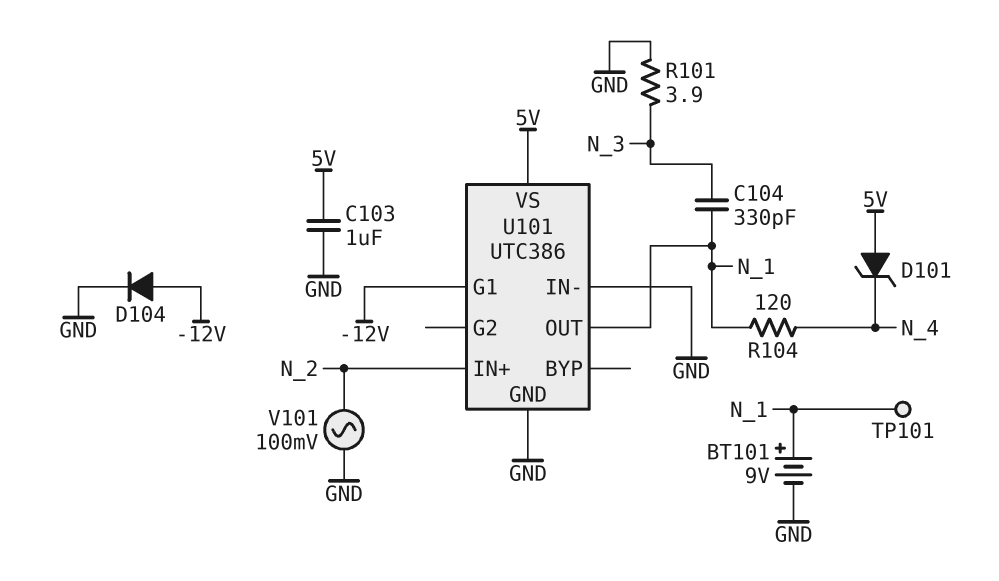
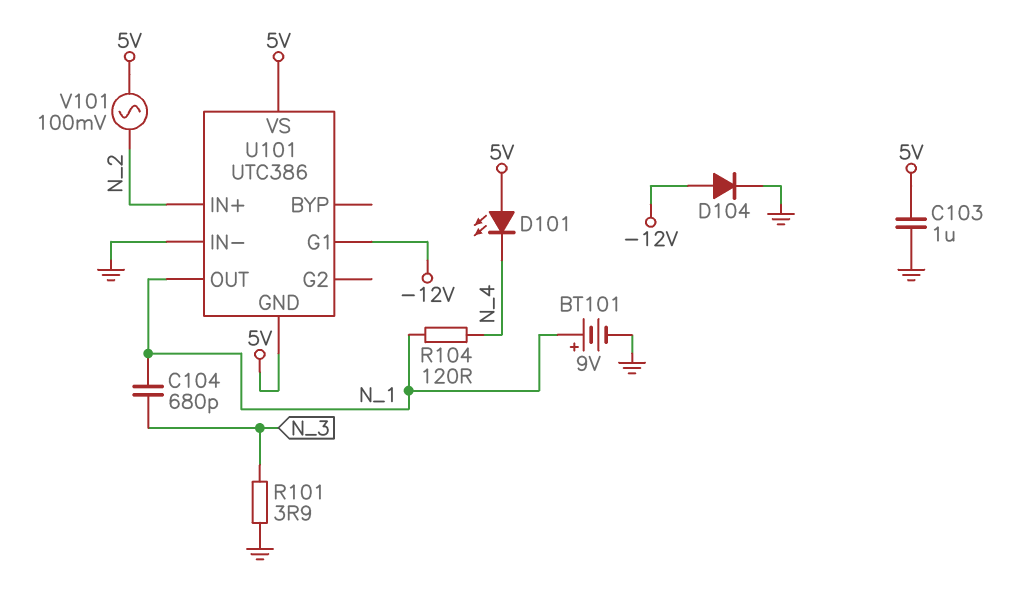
C104: 330pF (N_1, N_3) -> 680pF (N_1, N_3)
D101: zener (A 5V, K N_4) -> LED (A 5V, K N_4)
TP101: test point (N_1) -> none
U101 pin GND: GND -> 5V
V101: AC 100mV (GND, N_2) -> AC 100mV (5V, N_2)

